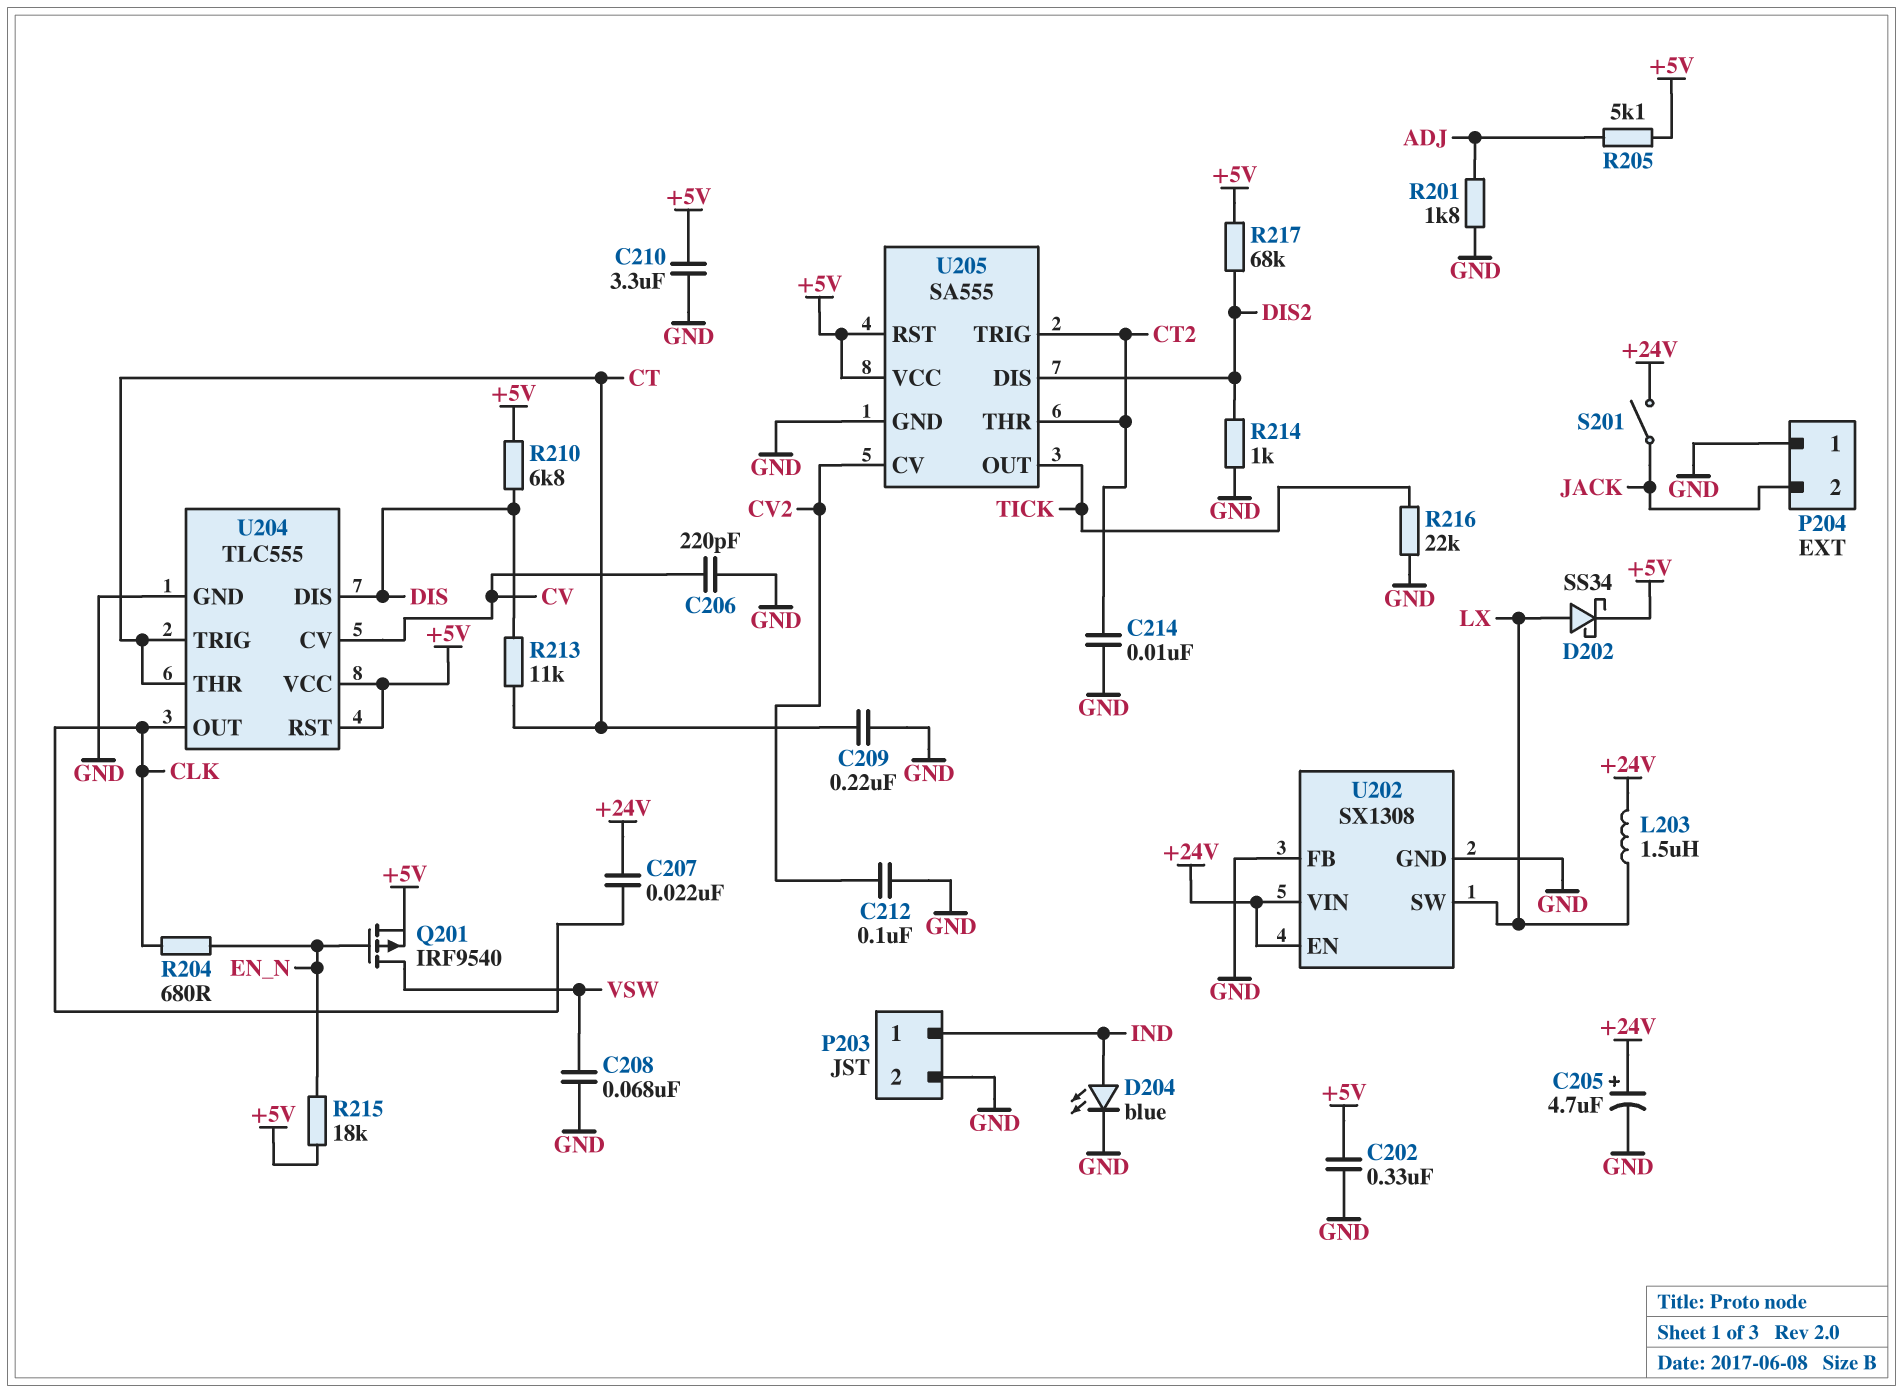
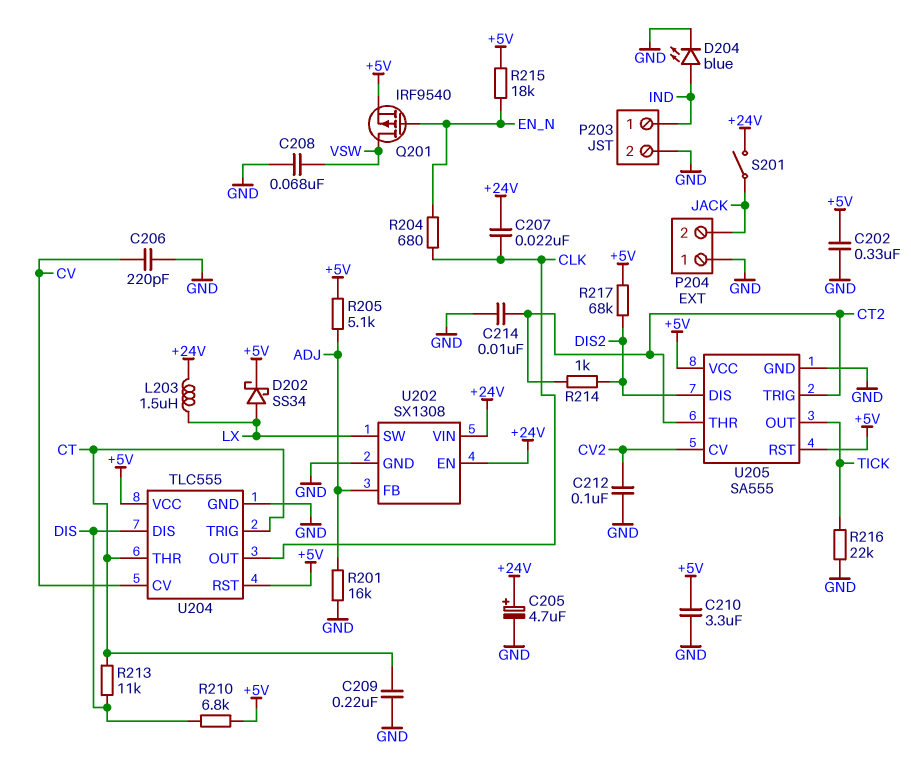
R201: 1.8k (ADJ, GND) -> 16k (ADJ, GND)
R214: 1k (DIS2, GND) -> 1k (CT2, DIS2)
U202 pin FB: GND -> ADJ

